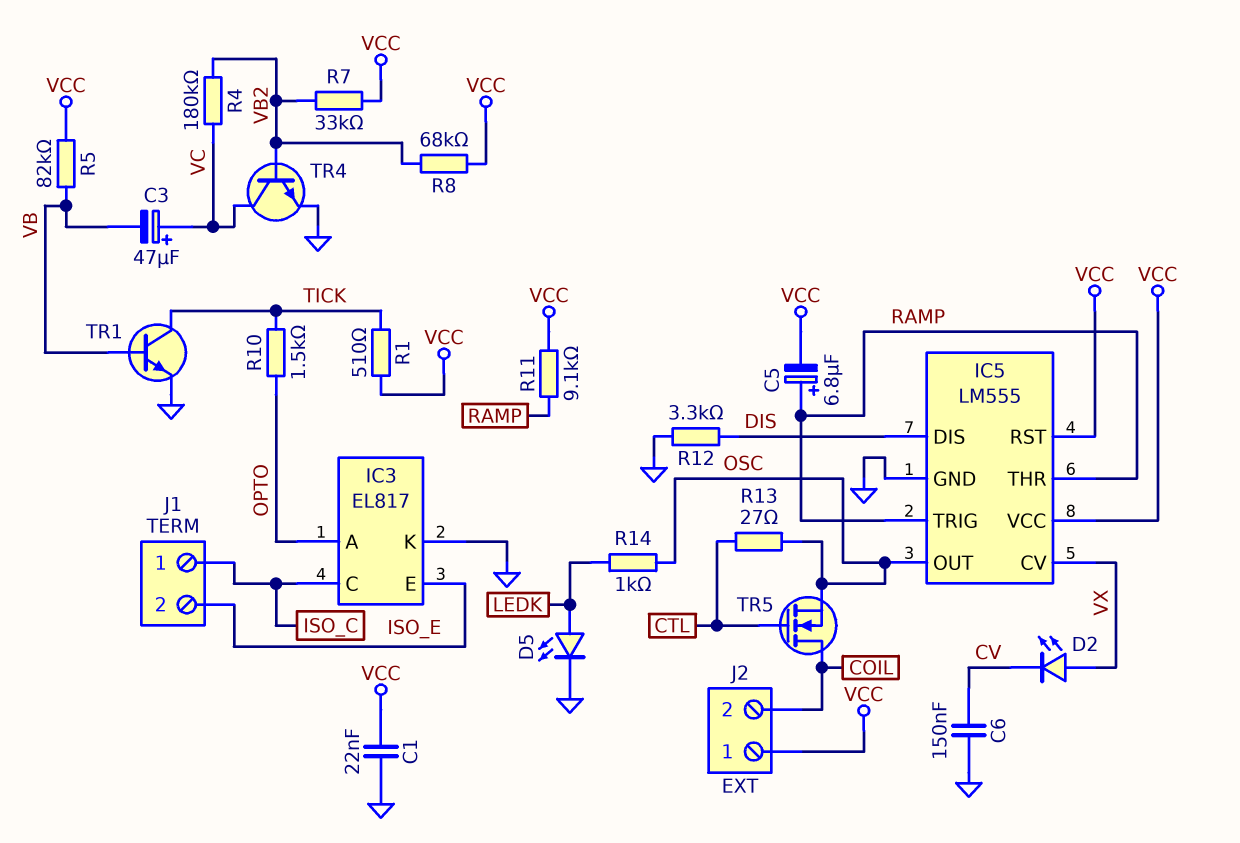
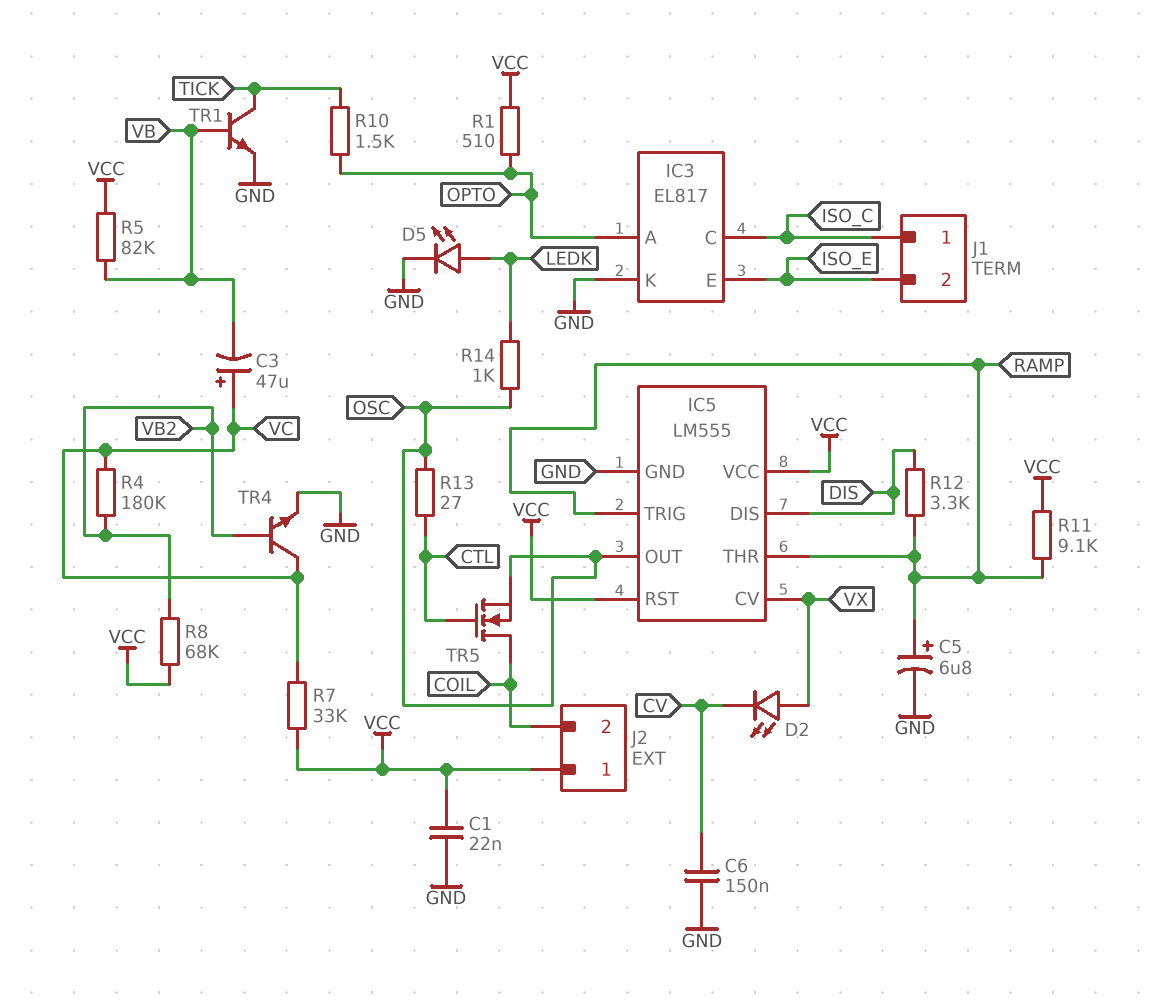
C5: 6.8uF (plus RAMP, minus VCC) -> 6.8uF (plus RAMP, minus GND)
R1: 510 (TICK, VCC) -> 510 (OPTO, VCC)
R7: 33k (VB2, VCC) -> 33k (VC, VCC)
R12: 3.3k (DIS, GND) -> 3.3k (DIS, RAMP)

